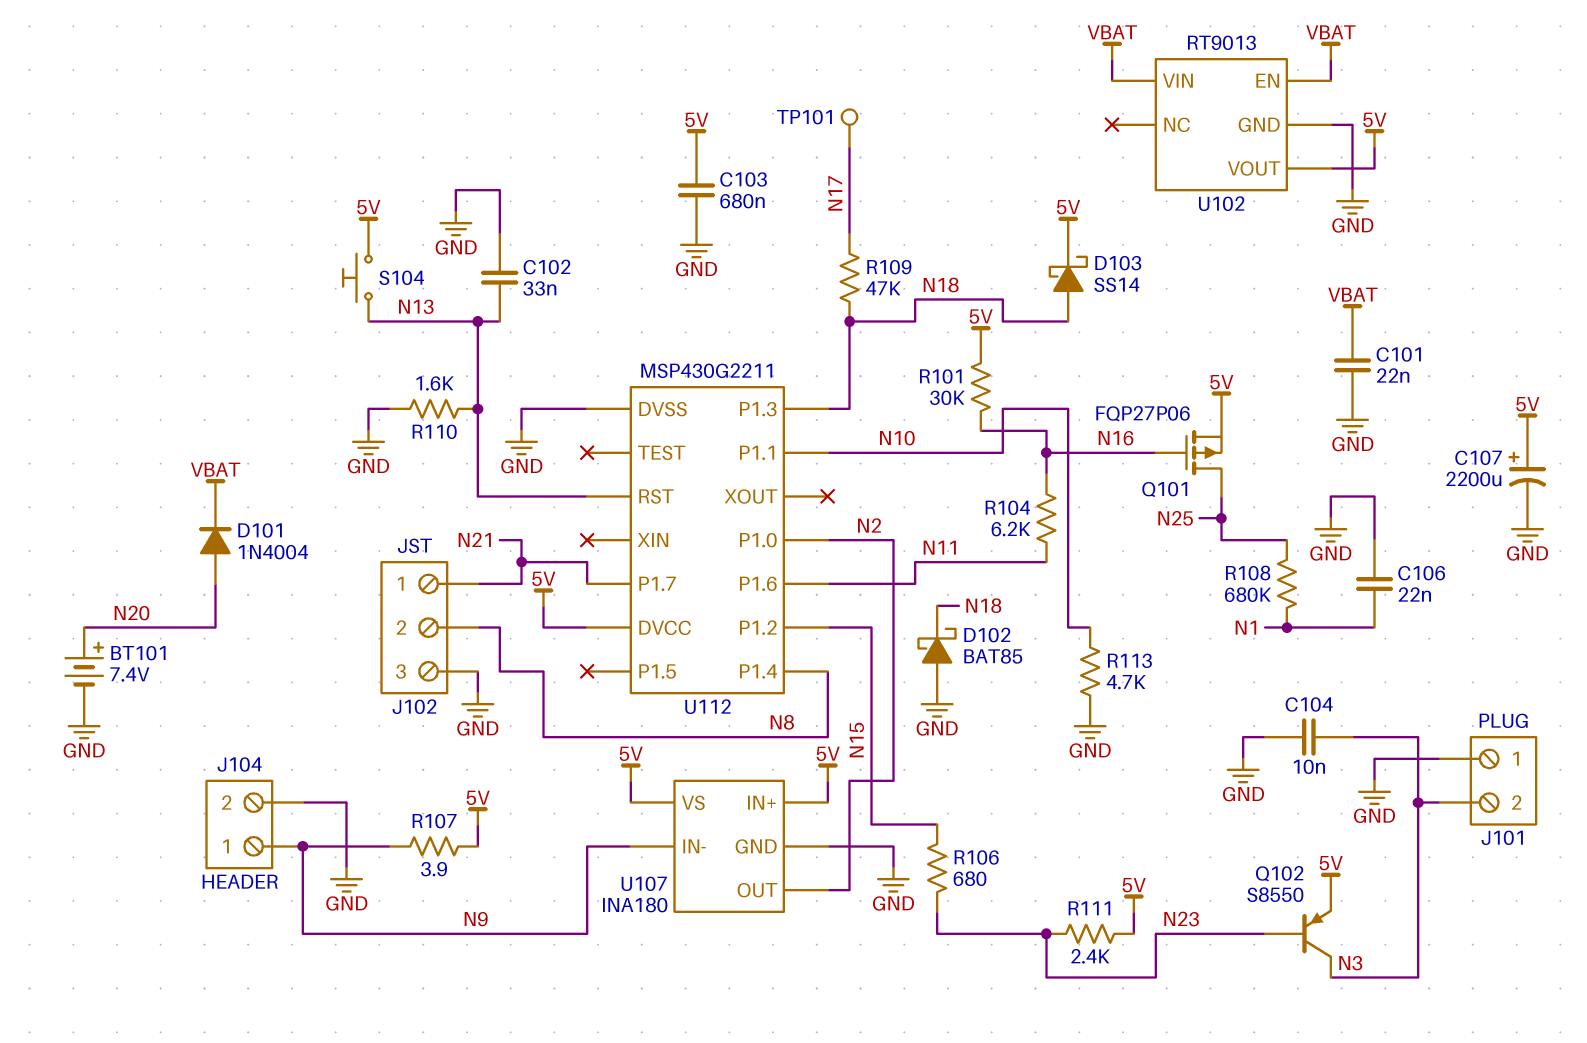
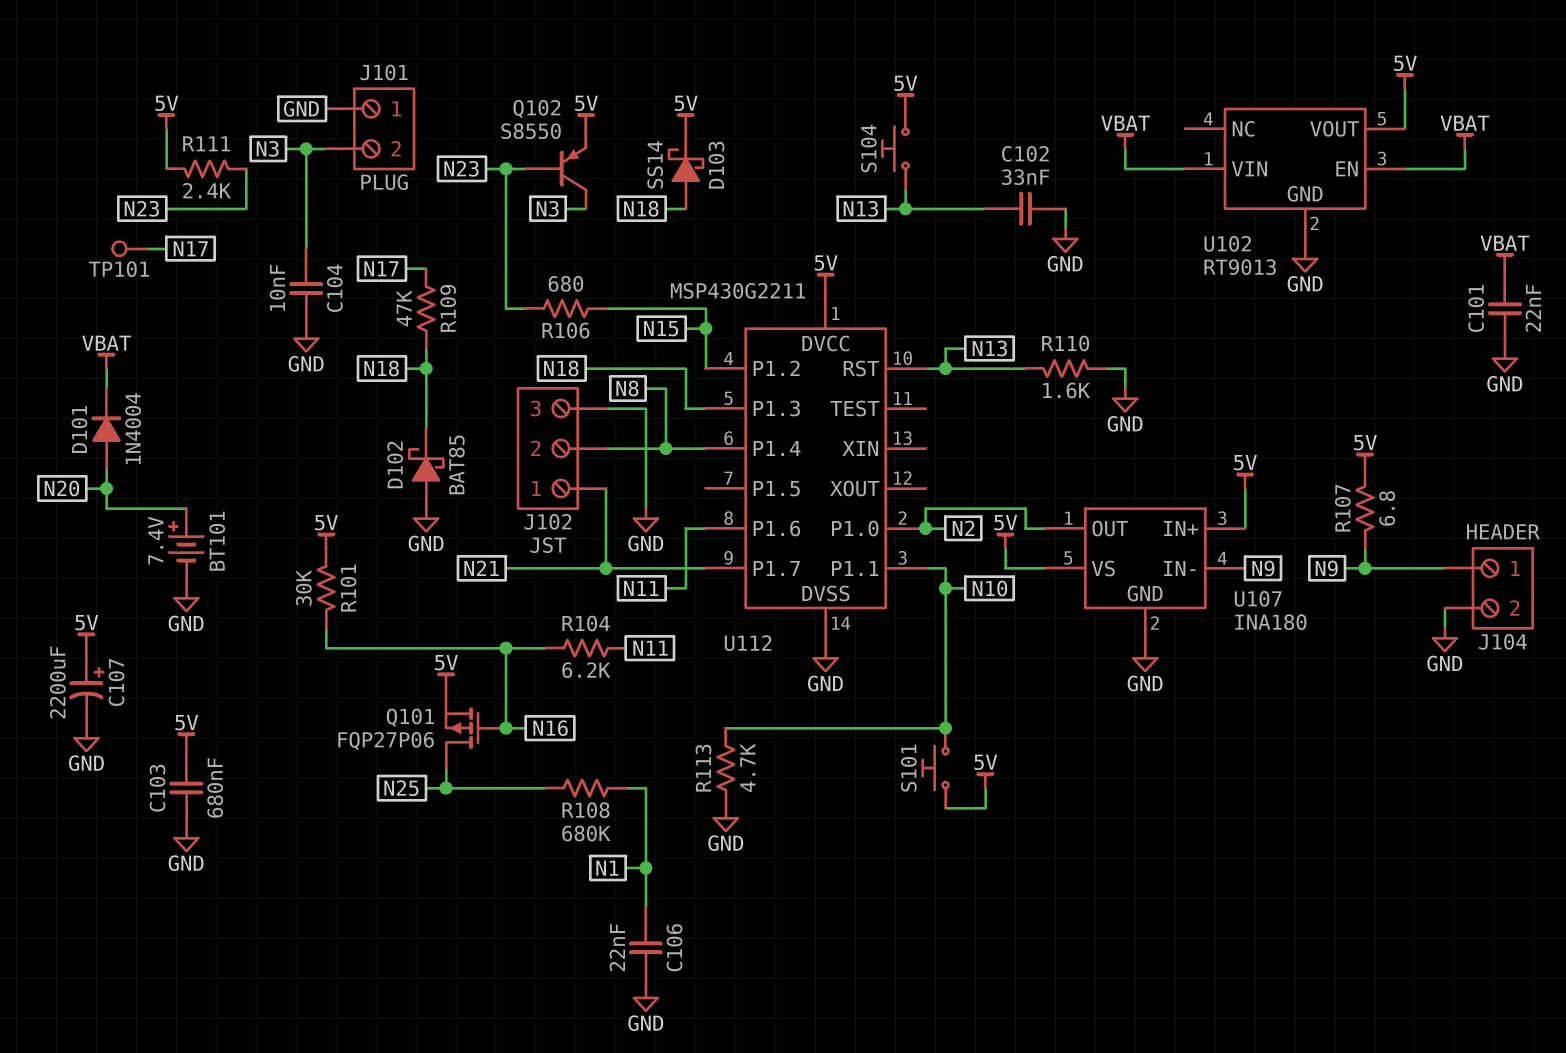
R107: 3.9 (5V, N9) -> 6.8 (5V, N9)
S101: none -> button (5V, N10)

